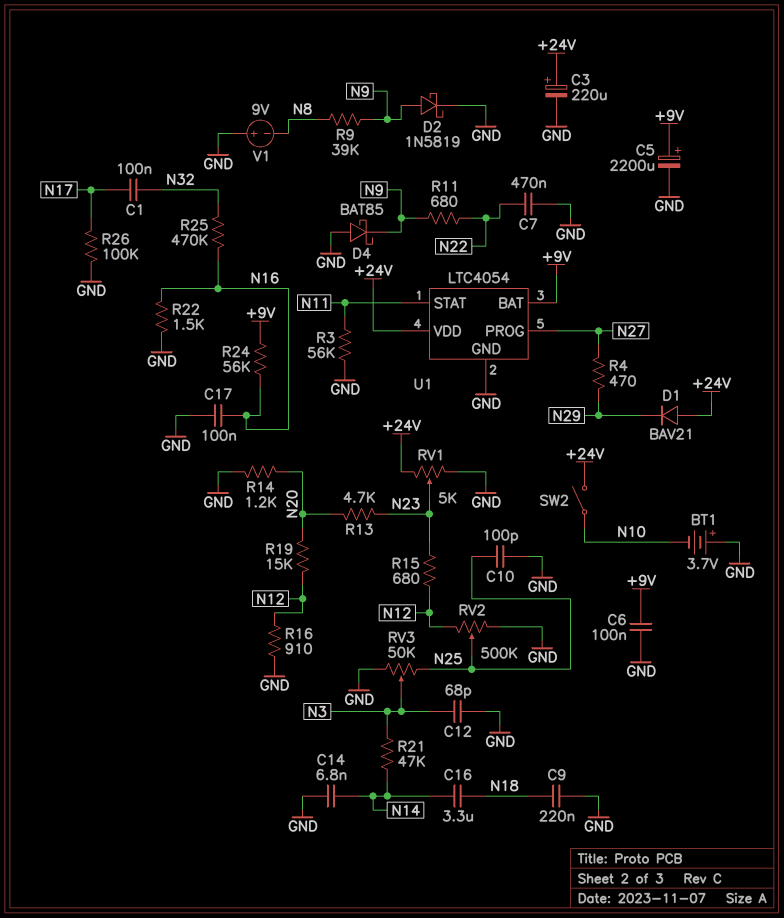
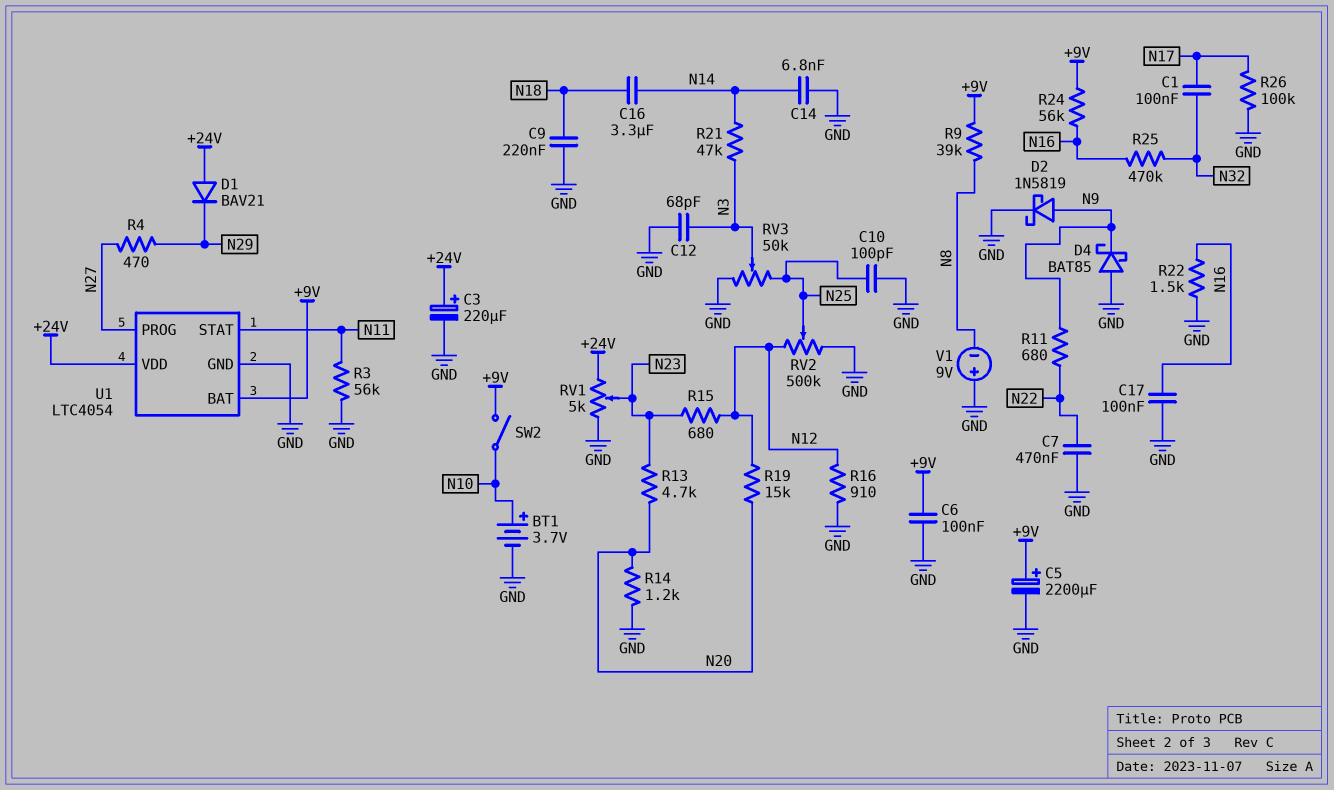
BT1: 3.7V (plus GND, minus N10) -> 3.7V (plus N10, minus GND)
R9: 39k (N8, N9) -> 39k (+9V, N8)
SW2: switch (+24V, N10) -> switch (+9V, N10)

